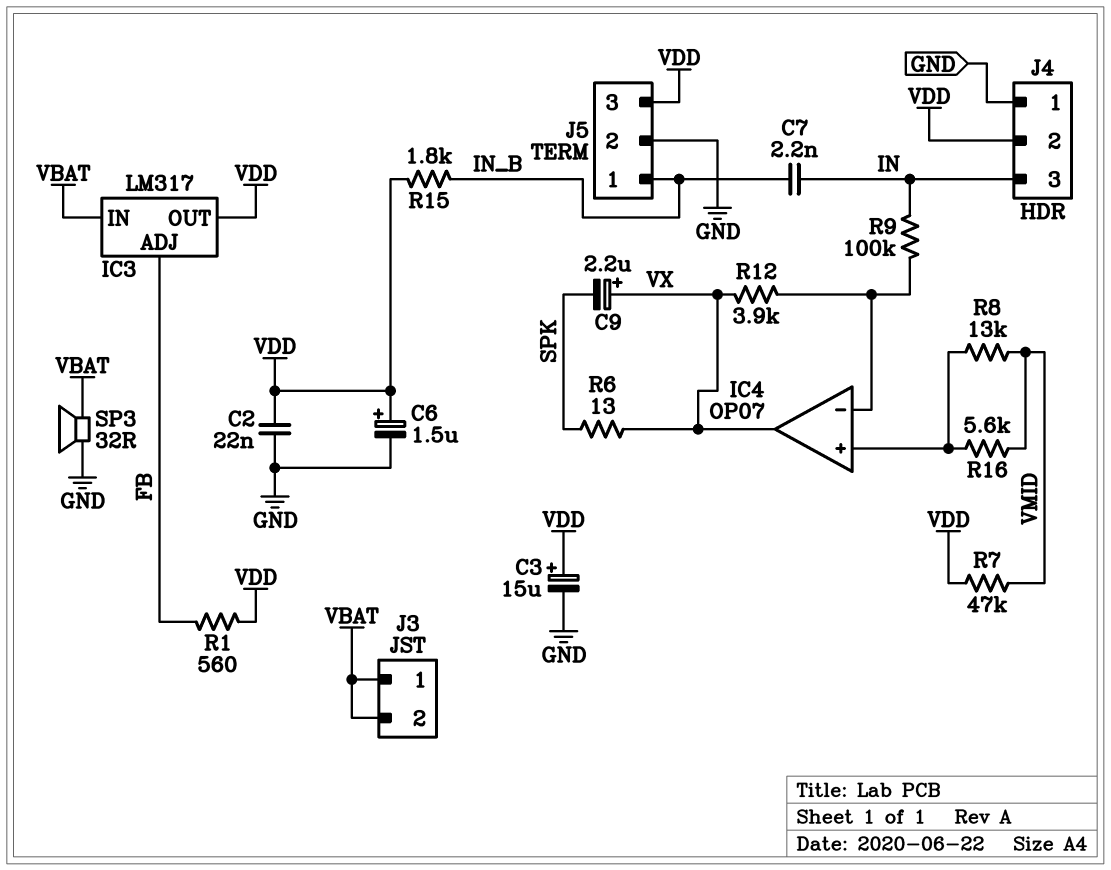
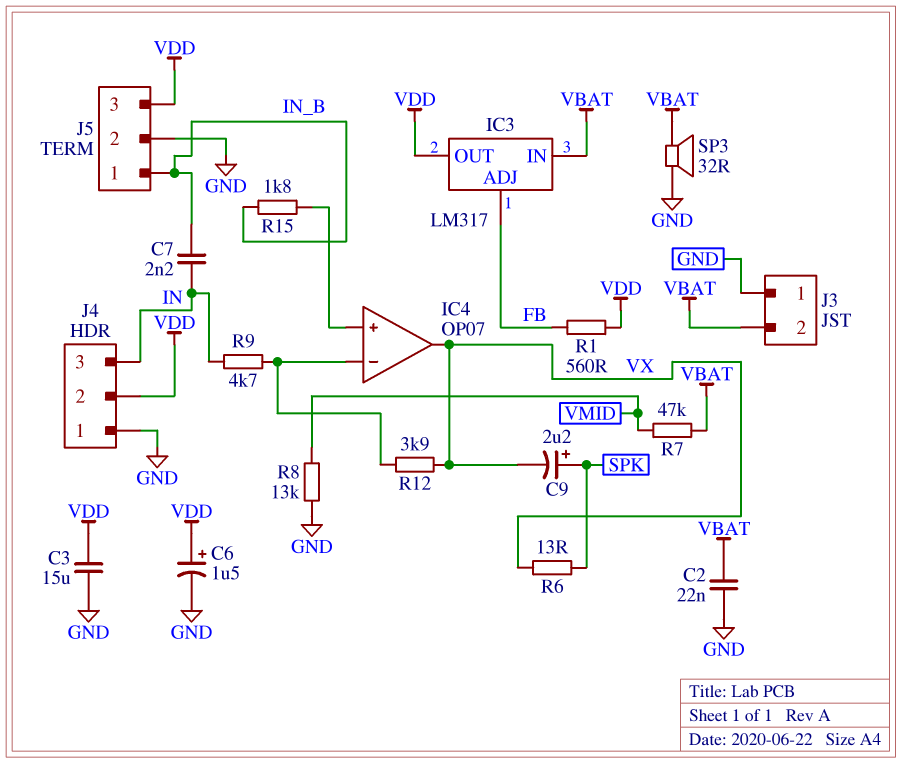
C2: 22nF (GND, VDD) -> 22nF (GND, VBAT)
C3: 15uF (plus VDD, minus GND) -> 15uF (GND, VDD)
C9: 2.2uF (plus VX, minus SPK) -> 2.2uF (plus SPK, minus VX)
J3 pin 1: VBAT -> GND
R7: 47k (VDD, VMID) -> 47k (VBAT, VMID)
R8: 13k (IC4/in+, VMID) -> 13k (GND, VMID)
R9: 100k (IC4/in-, IN) -> 4.7k (IC4/in-, IN)
R15: 1.8k (IN_B, VDD) -> 1.8k (IC4/in+, IN_B)
R16: 5.6k (IC4/in+, VMID) -> none

